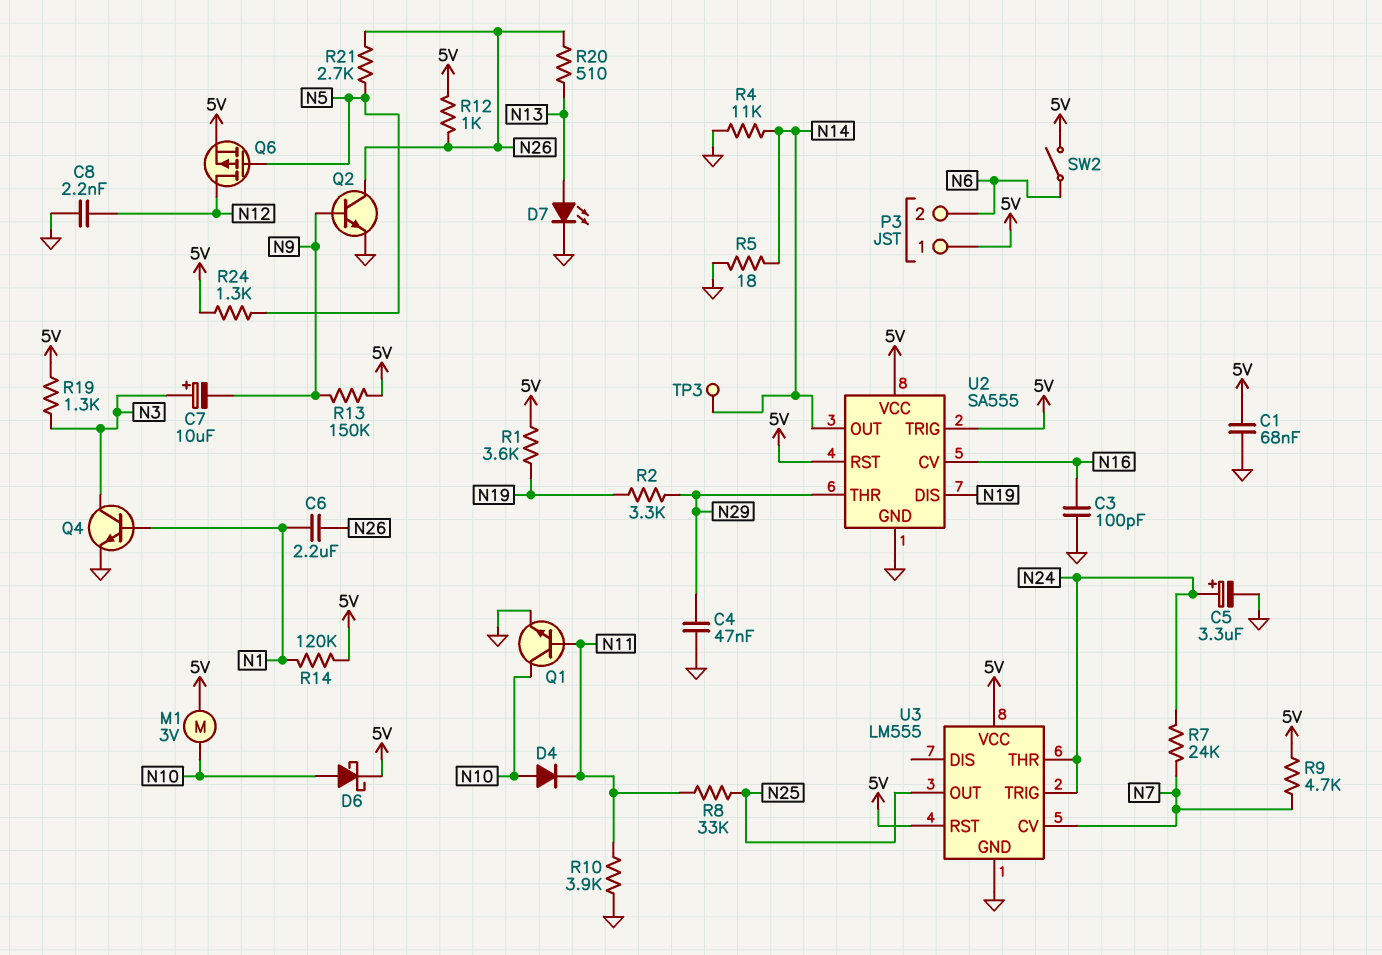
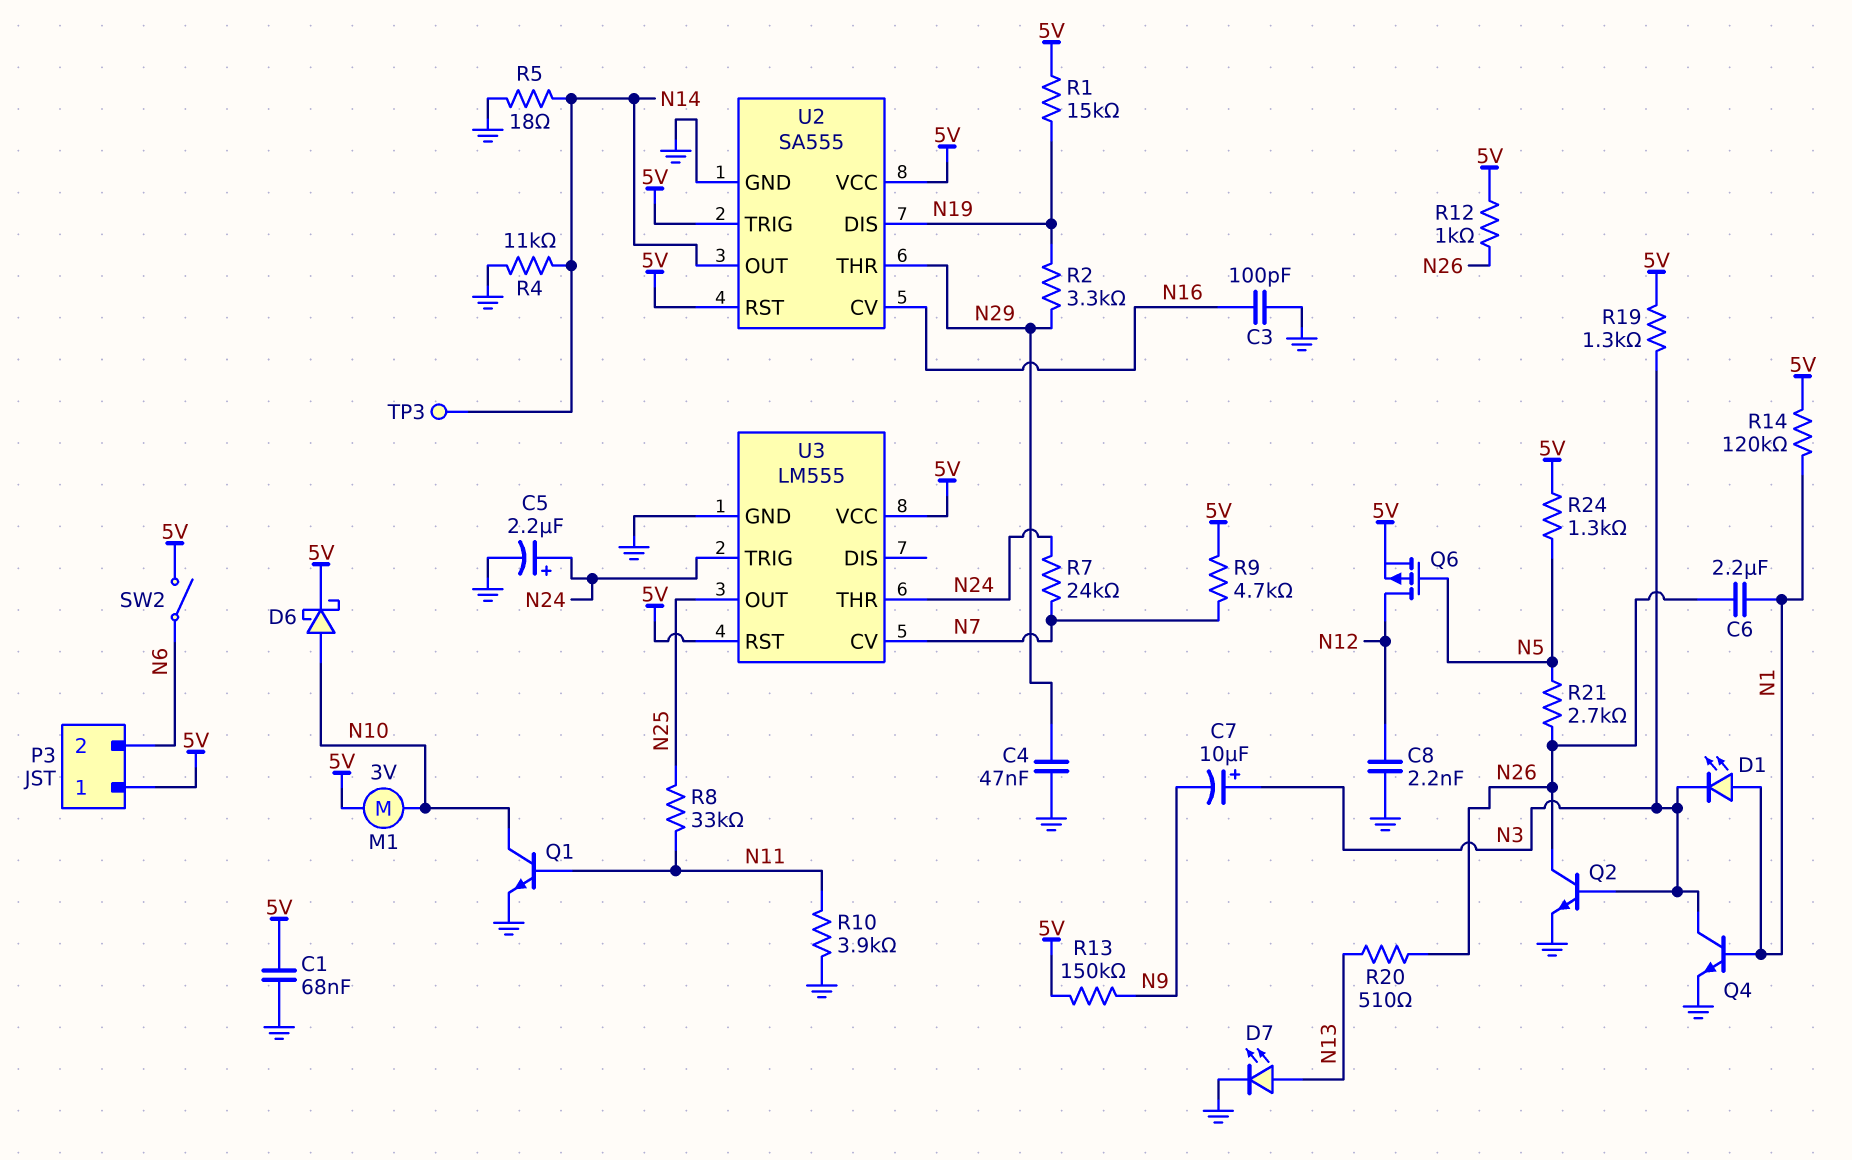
C5: 3.3uF (plus N24, minus GND) -> 2.2uF (plus N24, minus GND)
D1: none -> LED (A N1, K N3)
D4: diode (A N10, K N11) -> none
Q2: NPN (B N9, C N26, E GND) -> NPN (B N3, C N26, E GND)
R1: 3.6k (5V, N19) -> 15k (5V, N19)

